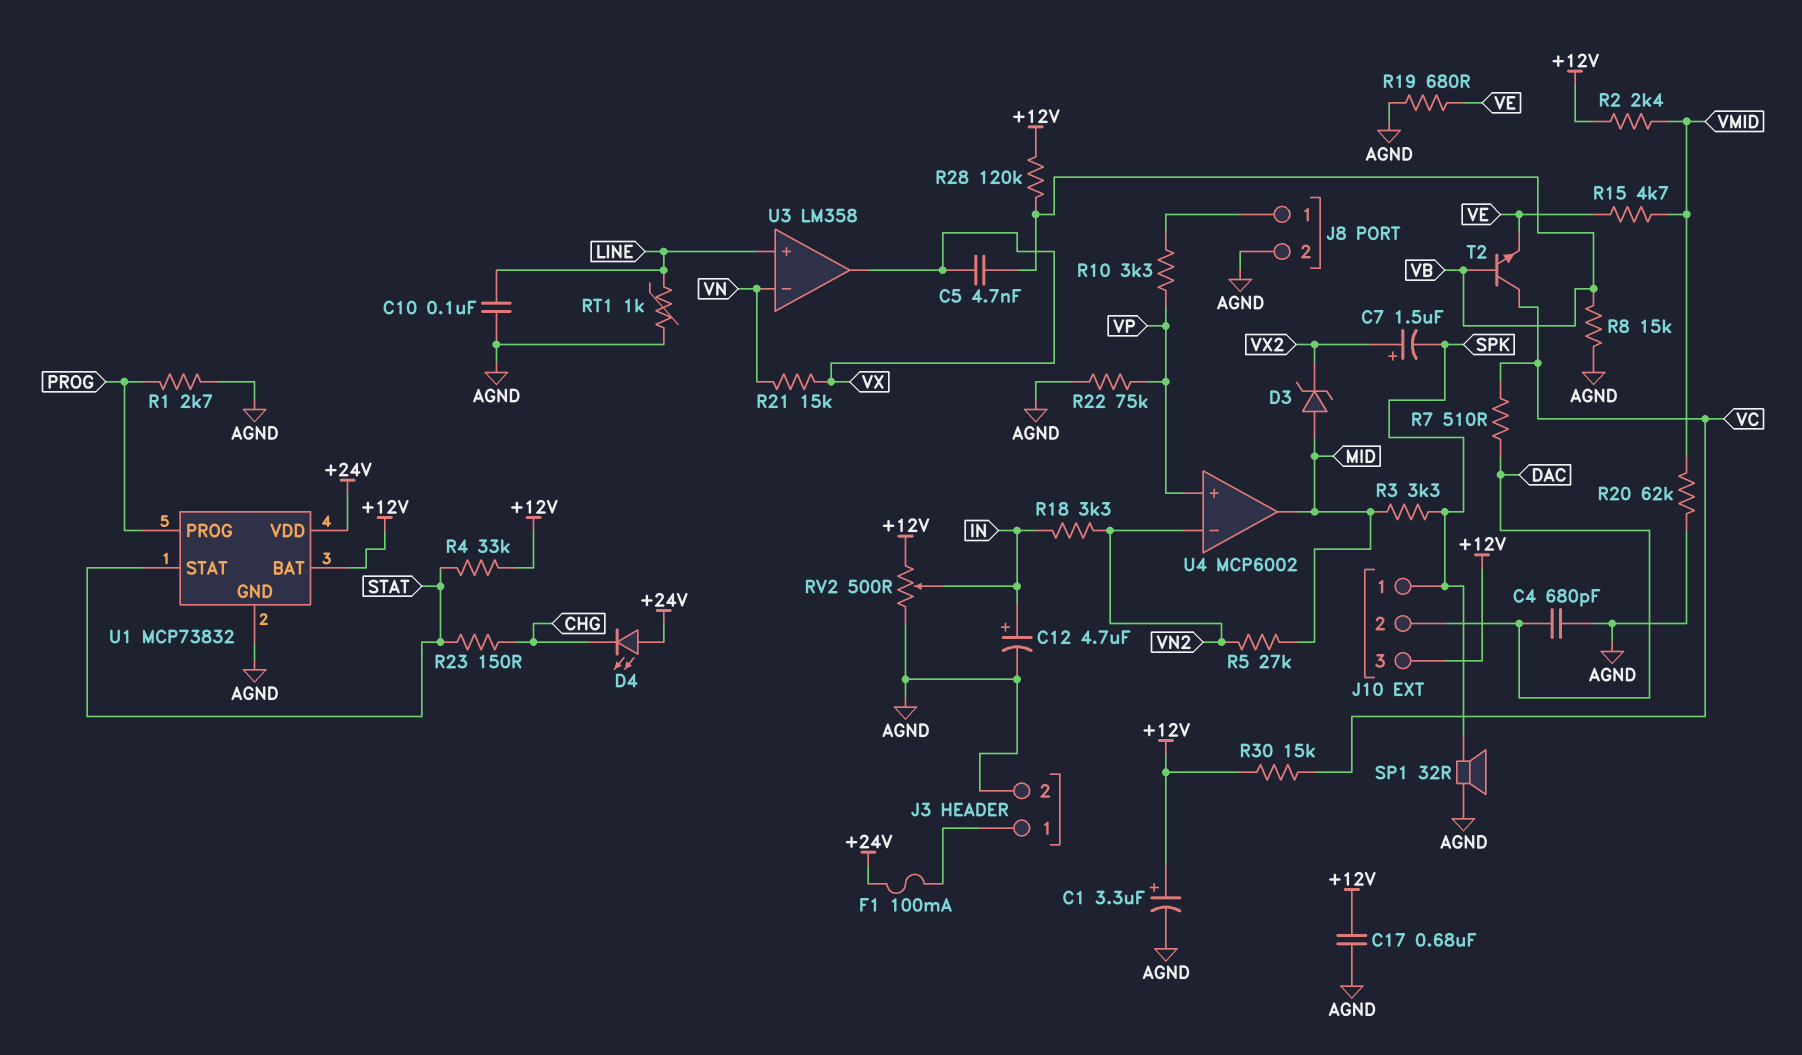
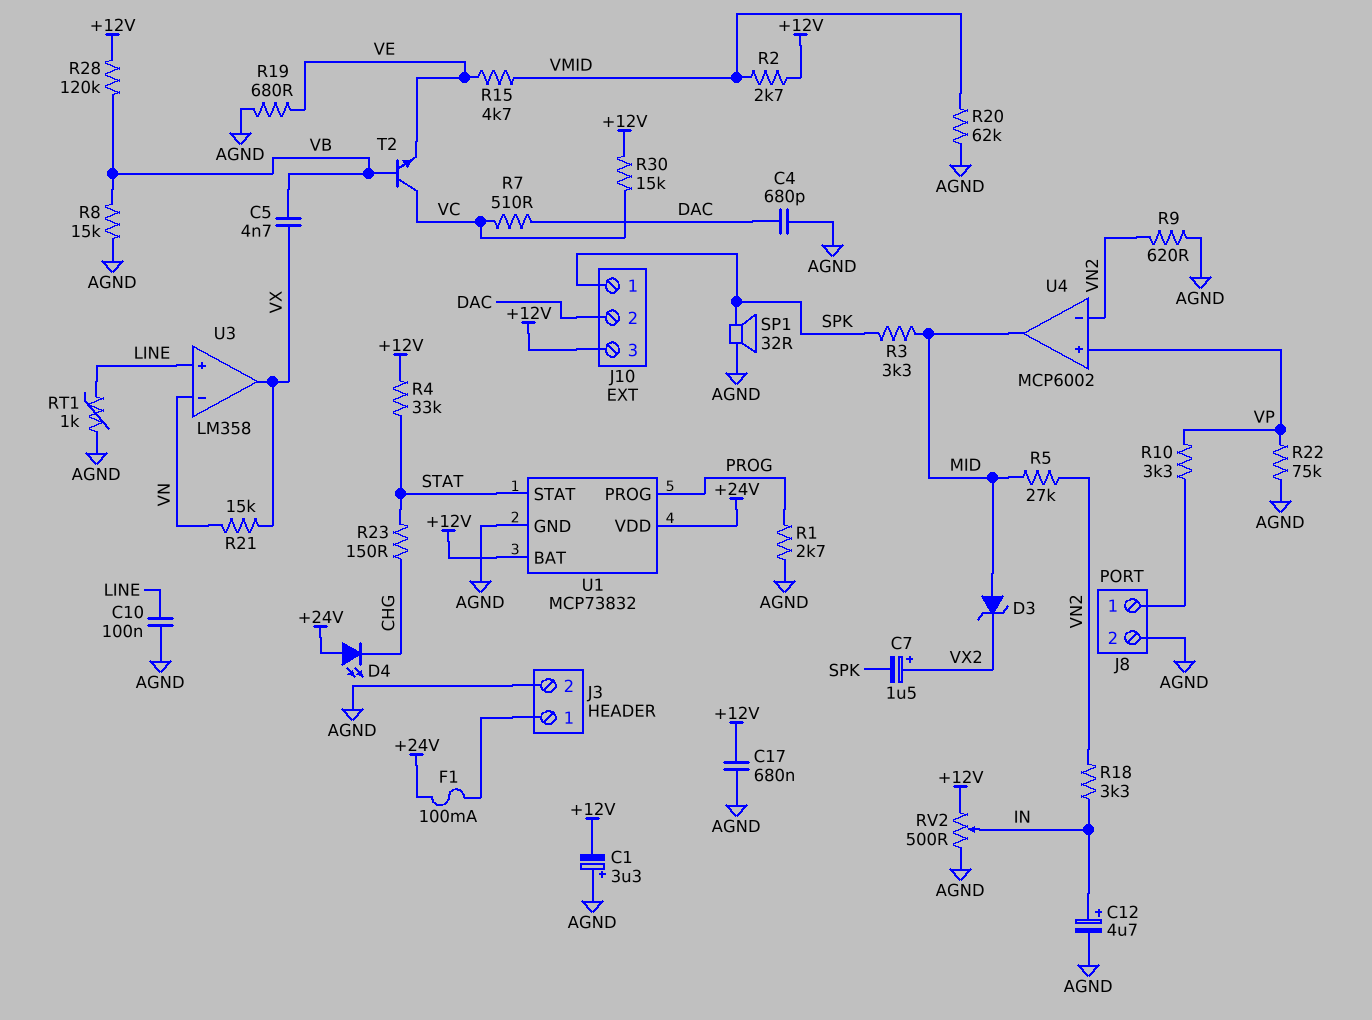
C1: 3.3uF (plus +12V, minus AGND) -> 3.3uF (plus AGND, minus +12V)
R2: 2.4k (+12V, VMID) -> 2.7k (+12V, VMID)
R9: none -> 620 (AGND, VN2)

